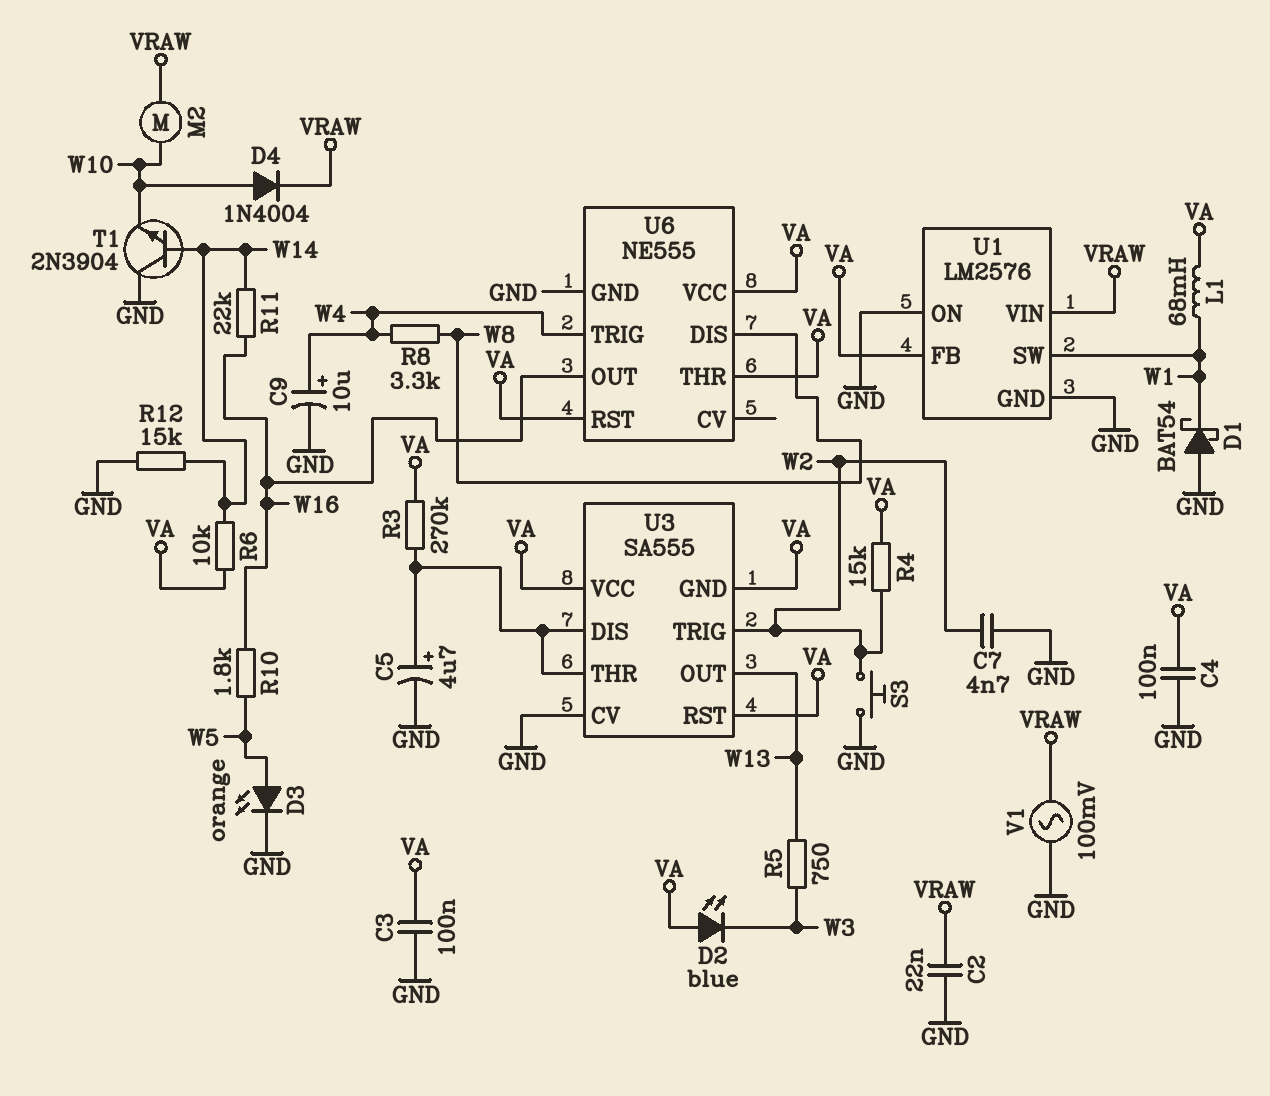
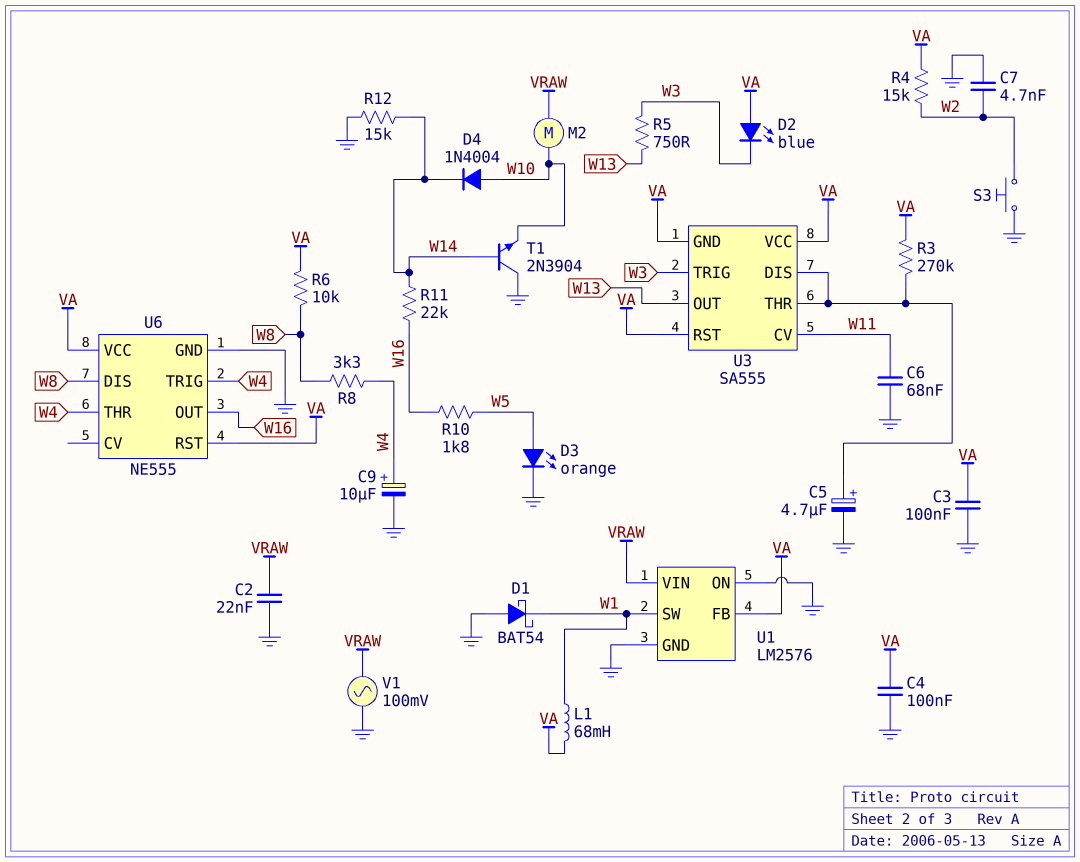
C6: none -> 68nF (GND, W11)
D4: diode 1N4004 (A W10, K VRAW) -> diode 1N4004 (A W10, K W14)
R6: 10k (VA, W14) -> 10k (VA, W8)
U3 pin CV: GND -> W11
U3 pin TRIG: W2 -> W3
U6 pin THR: VA -> W4

